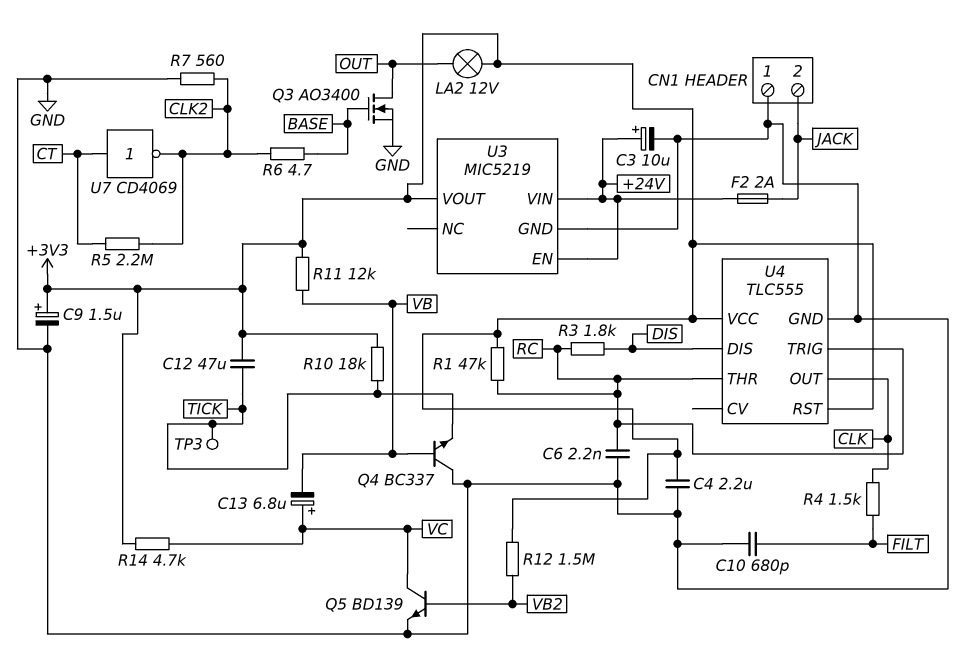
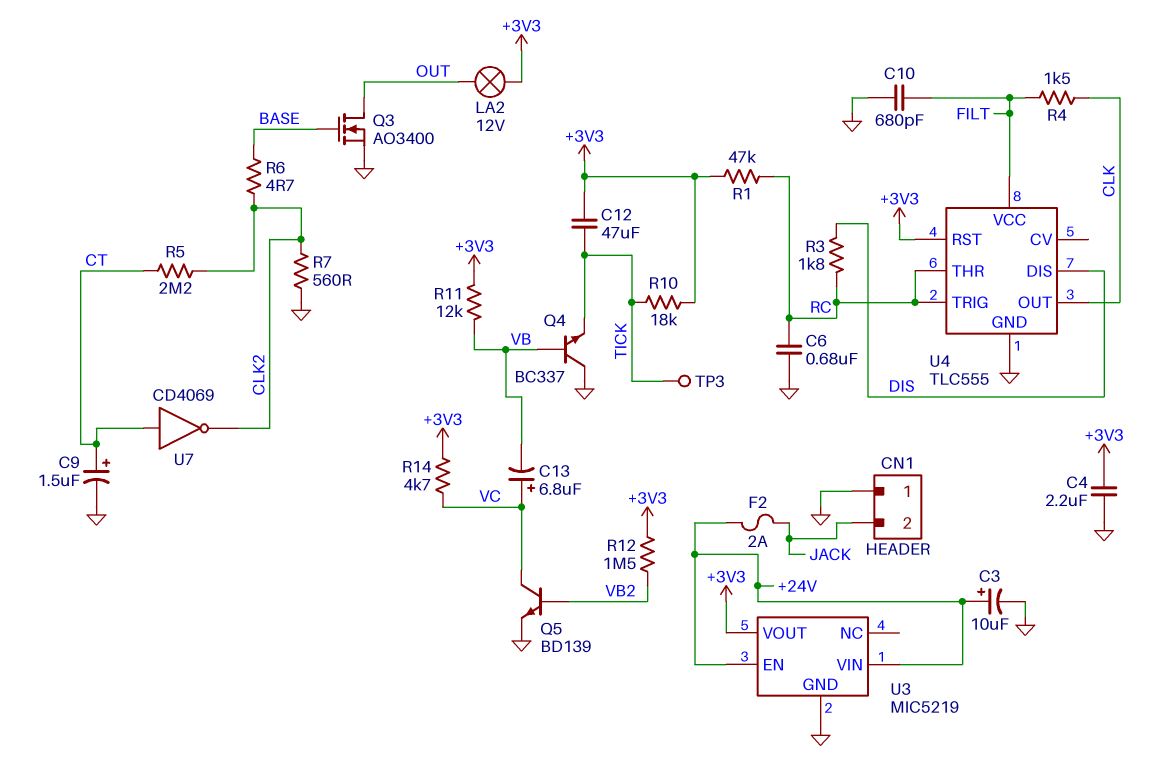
C6: 2.2nF (GND, RC) -> 680nF (GND, RC)
C9: 1.5uF (plus +3V3, minus GND) -> 1.5uF (plus CT, minus GND)
U4 pin VCC: +3V3 -> FILT

